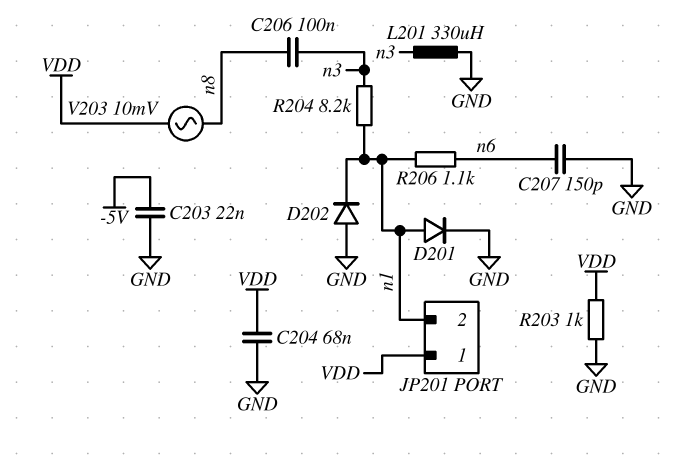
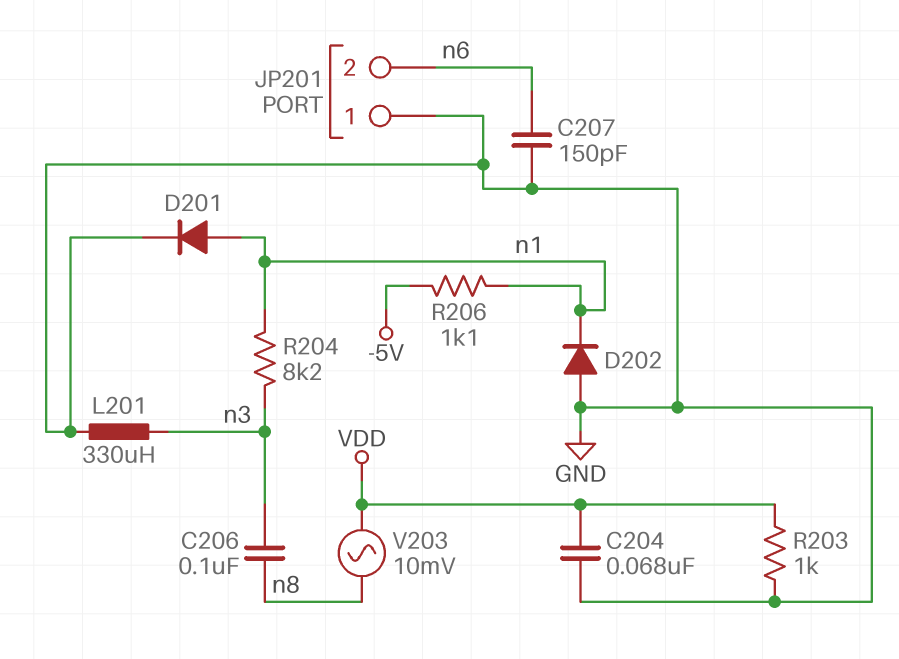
C203: 22nF (-5V, GND) -> none
JP201 pin 1: VDD -> GND
JP201 pin 2: n1 -> n6
R206: 1.1k (n1, n6) -> 1.1k (-5V, n1)

